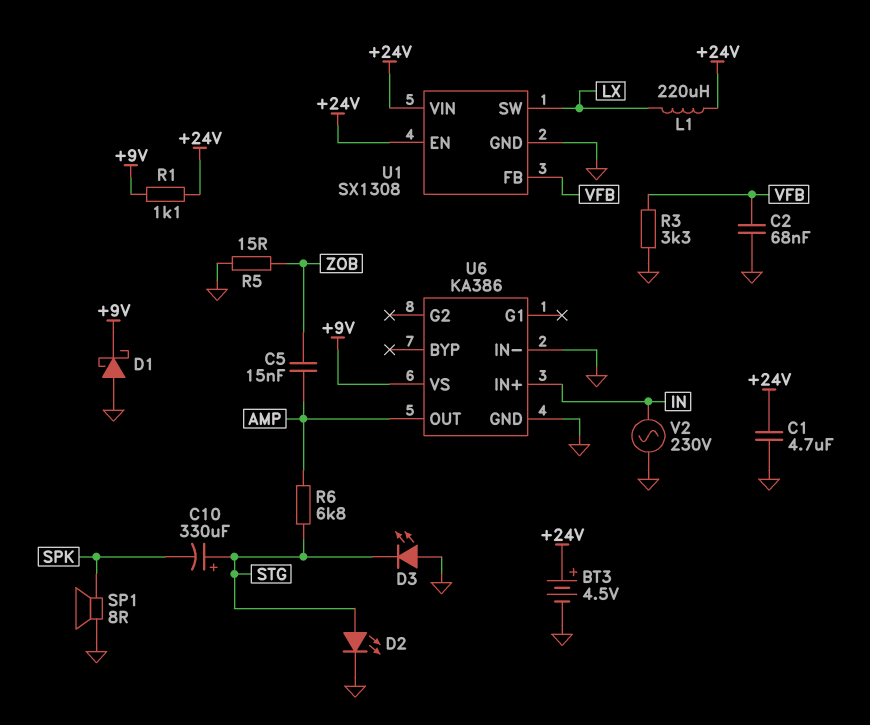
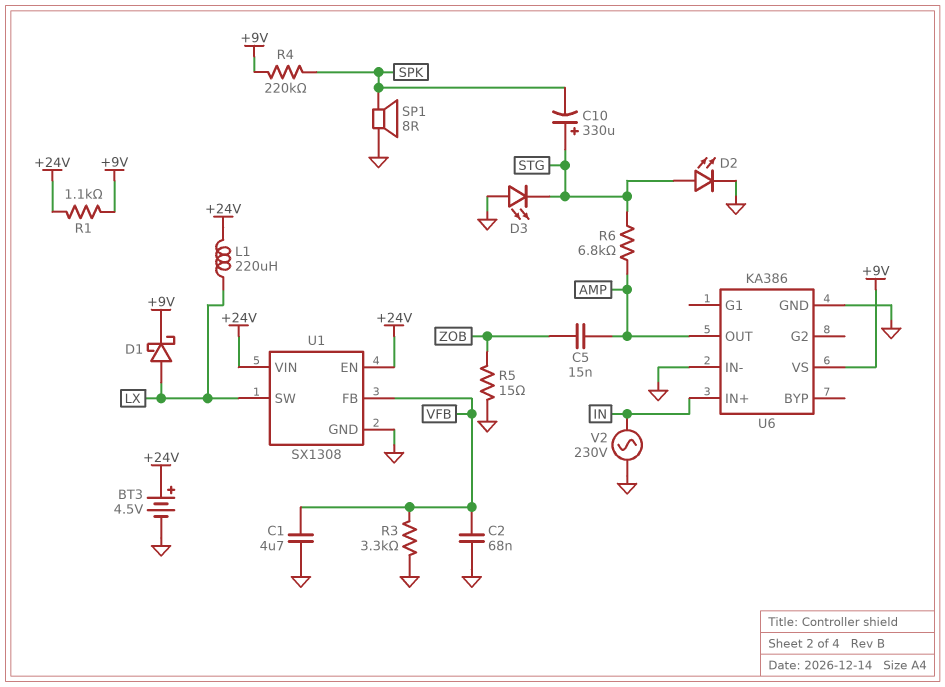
C1: 4.7uF (+24V, GND) -> 4.7uF (GND, VFB)
D1: schottky (A GND, K +9V) -> schottky (A LX, K +9V)
R4: none -> 220k (+9V, SPK)

